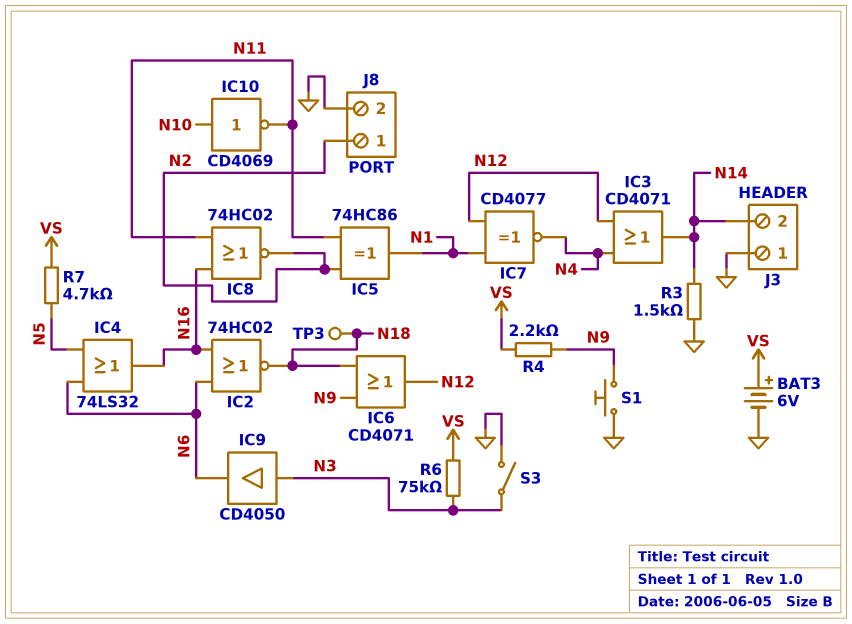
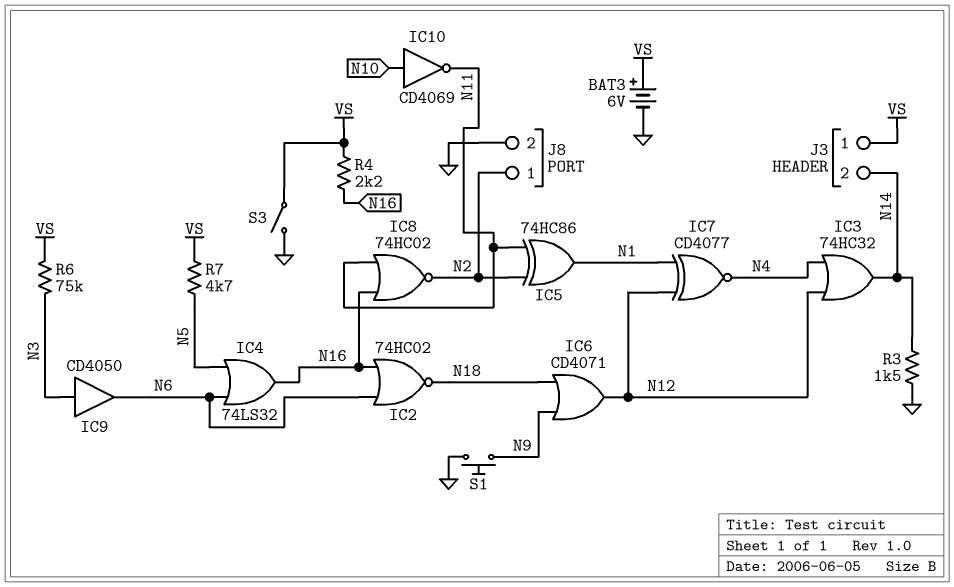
IC3: OR CD4071 (in N4, in N12, out N14) -> OR 74HC32 (in N4, in N12, out N14)
J3 pin 1: GND -> VS
R4: 2.2k (N9, VS) -> 2.2k (N16, VS)
S3: switch (GND, N3) -> switch (GND, VS)
TP3: test point (N18) -> none

